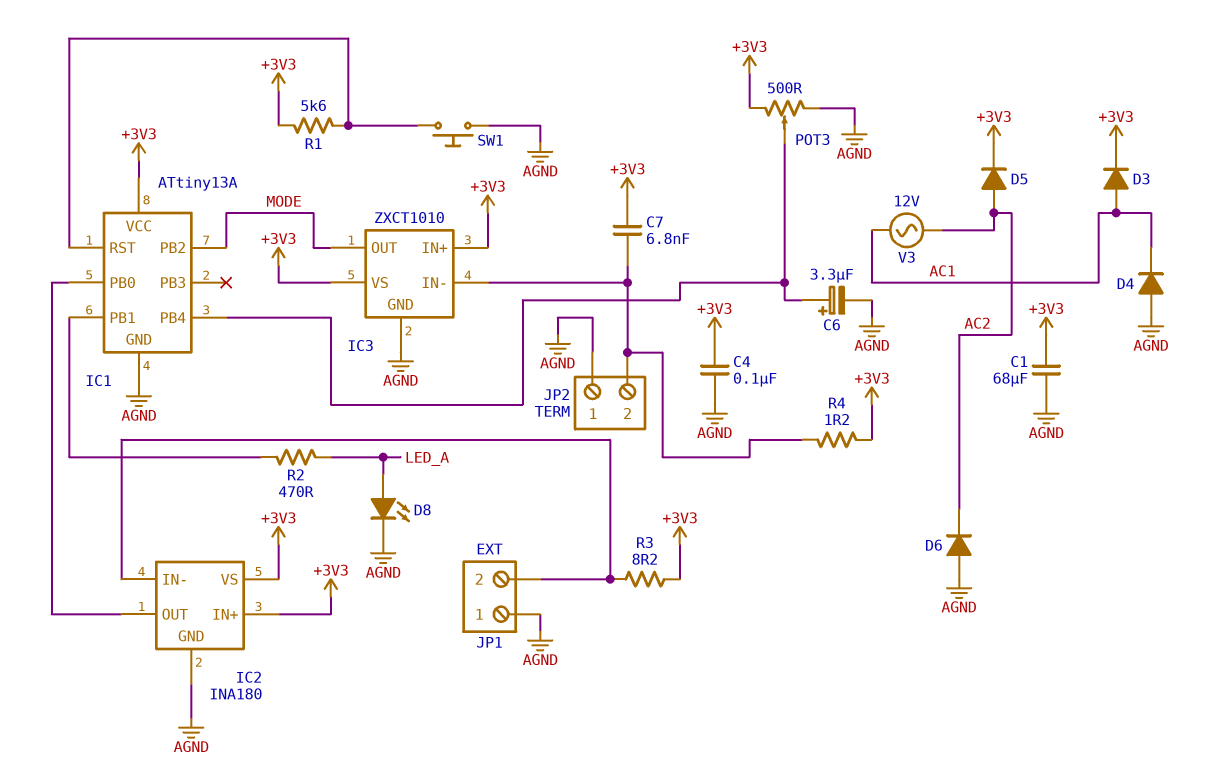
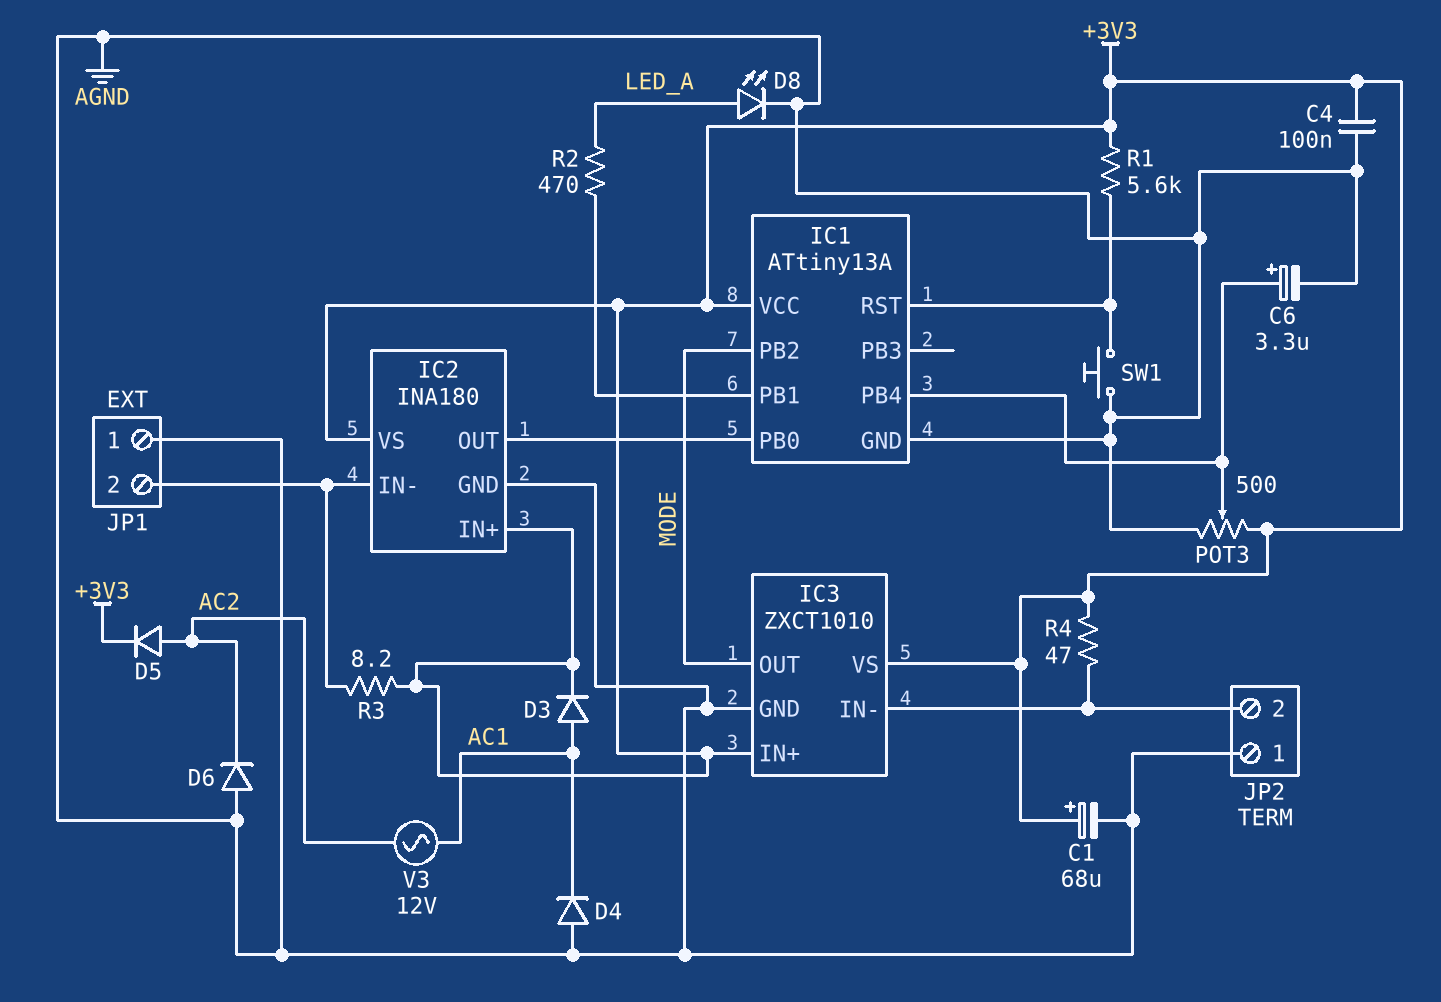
C1: 68uF (+3V3, AGND) -> 68uF (plus +3V3, minus AGND)
C7: 6.8nF (+3V3, IC3/IN-) -> none
R4: 1.2 (+3V3, IC3/IN-) -> 47 (+3V3, IC3/IN-)

